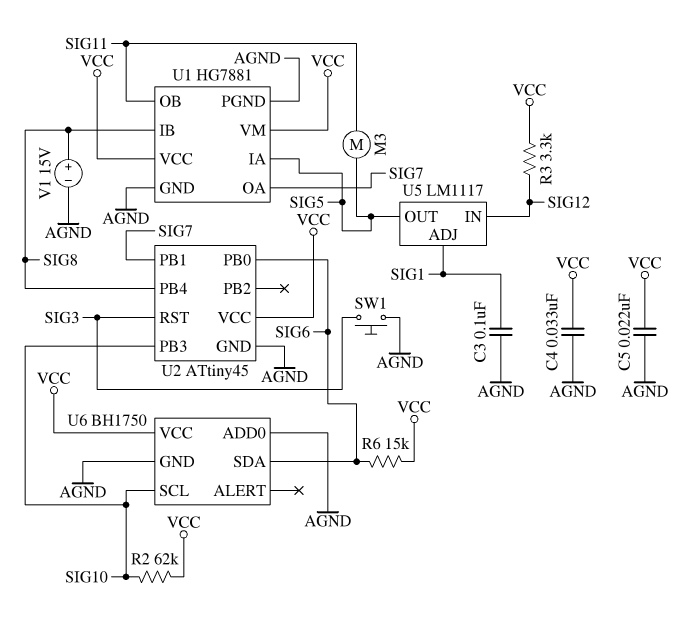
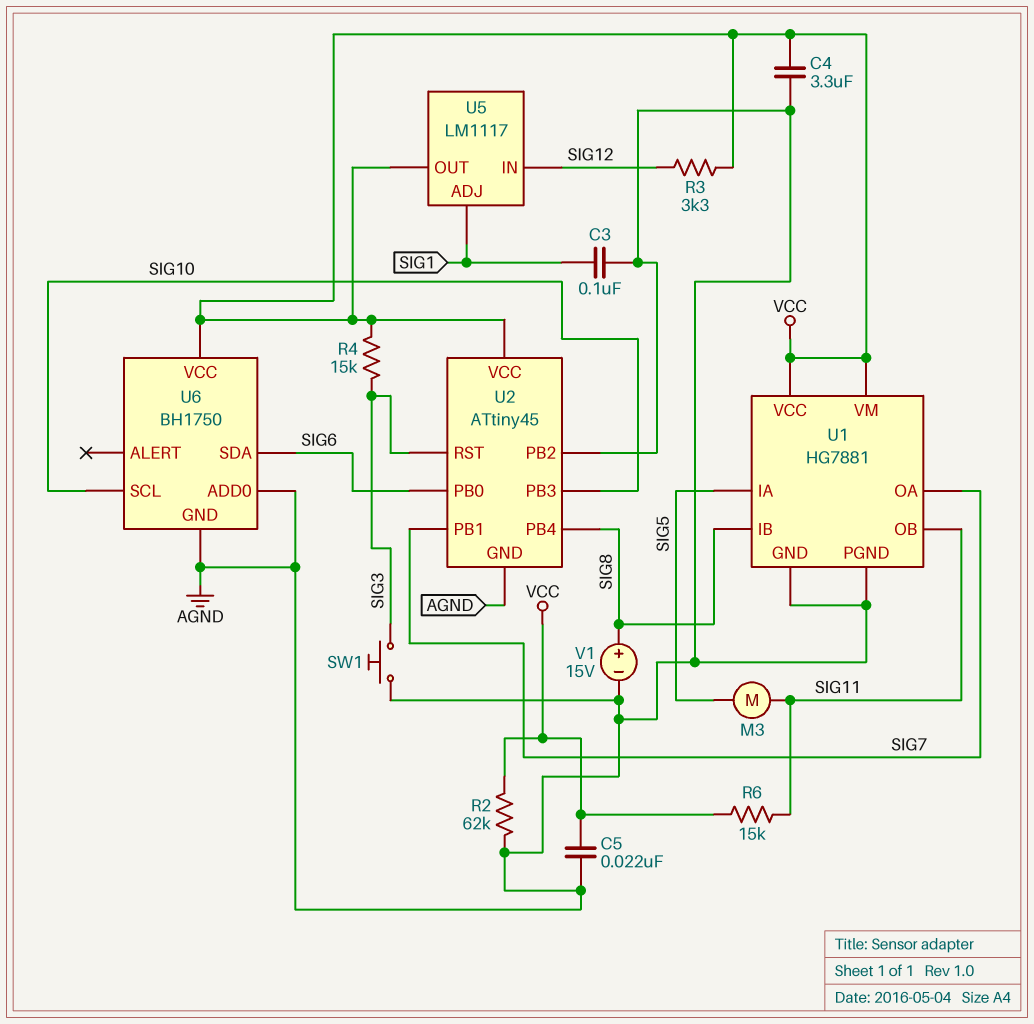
C4: 33nF (AGND, VCC) -> 3.3uF (AGND, VCC)
R2: 62k (SIG10, VCC) -> 62k (AGND, VCC)
R4: none -> 15k (SIG3, VCC)
R6: 15k (SIG6, VCC) -> 15k (SIG11, VCC)
U2 pin PB2: none -> AGND
U5 pin OUT: SIG5 -> VCC

